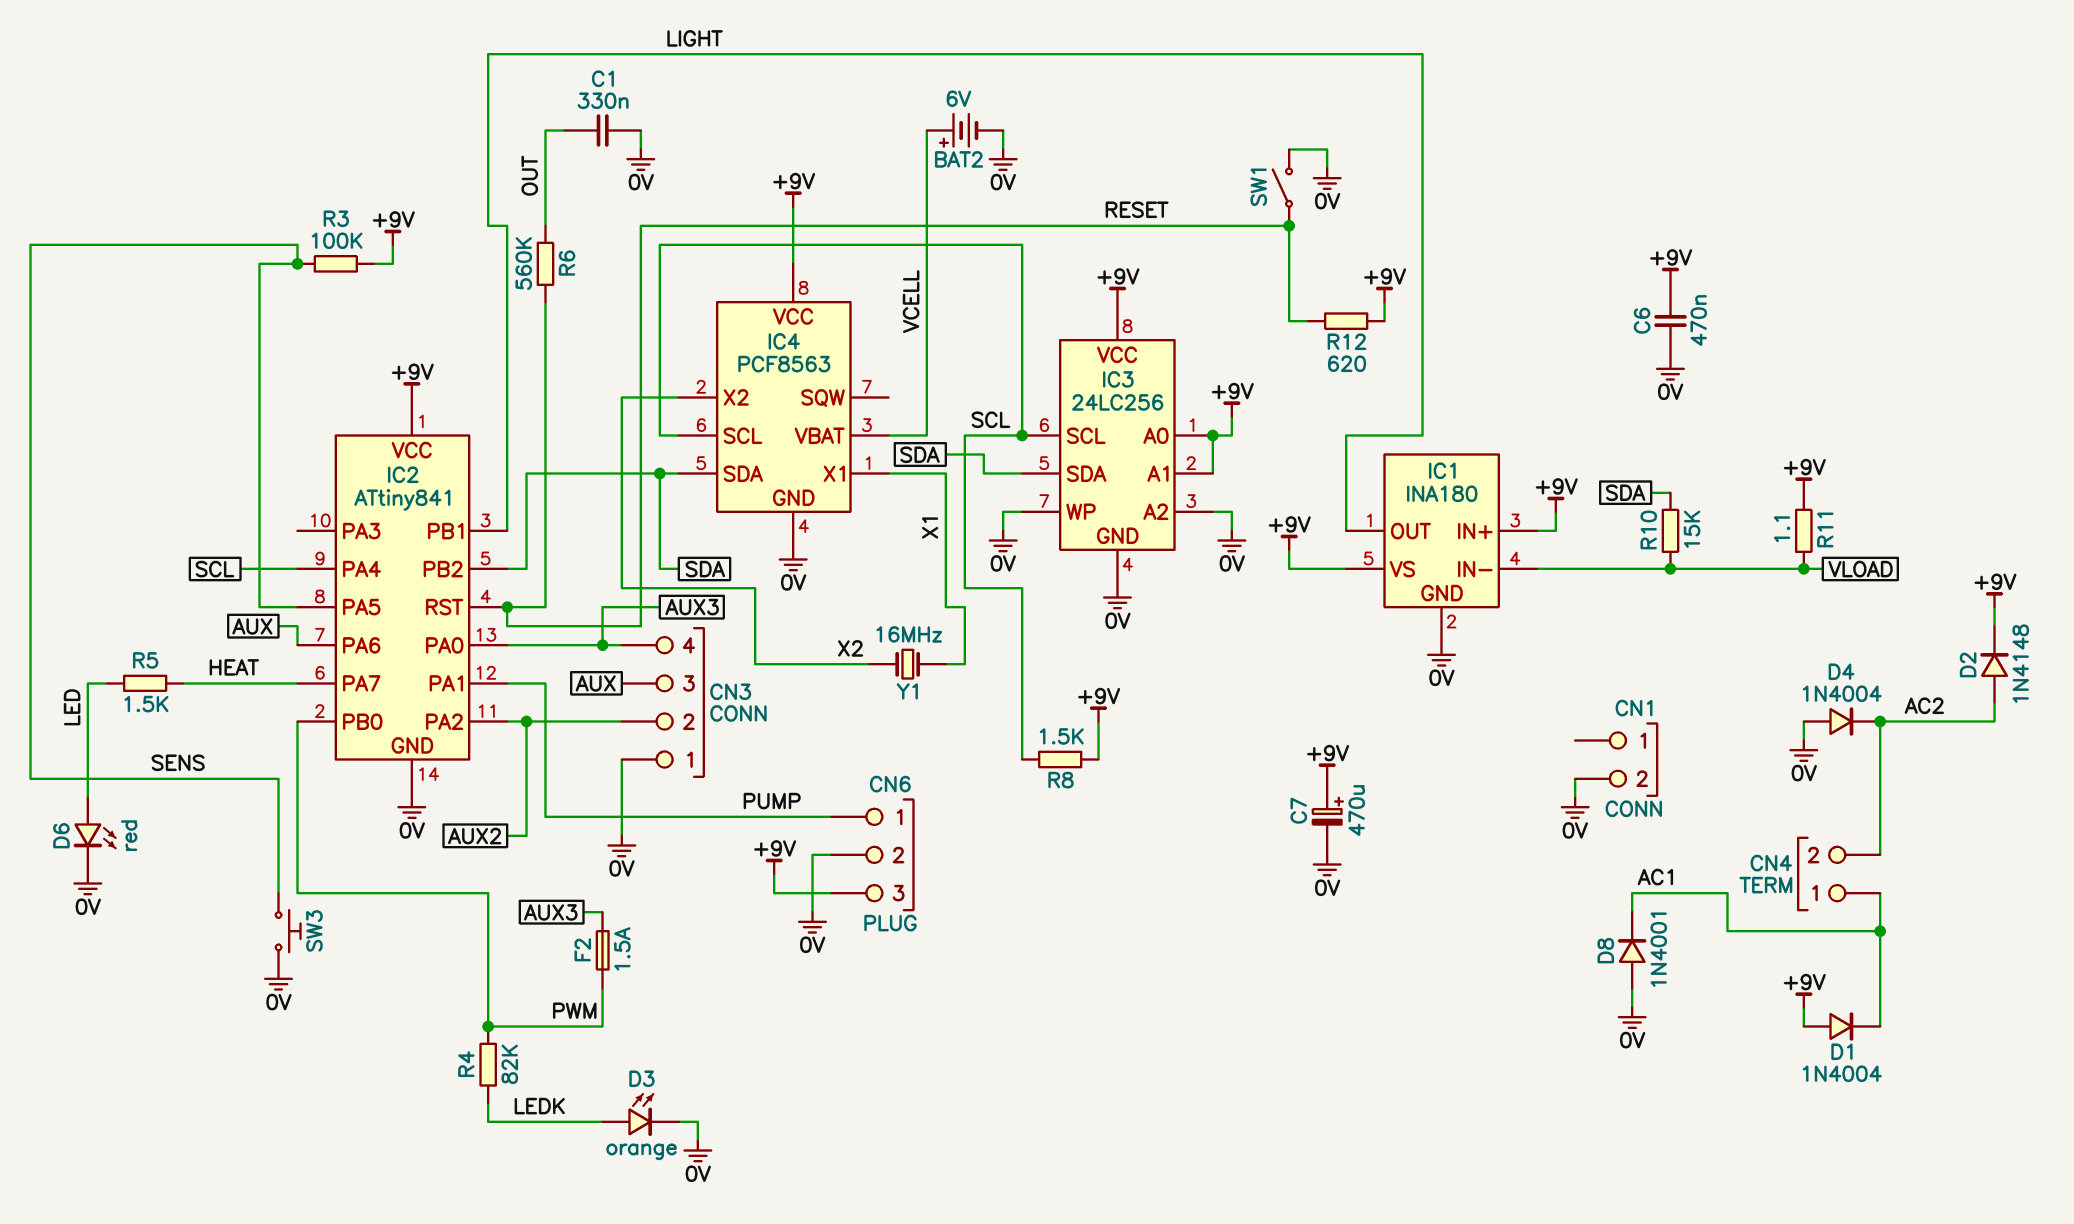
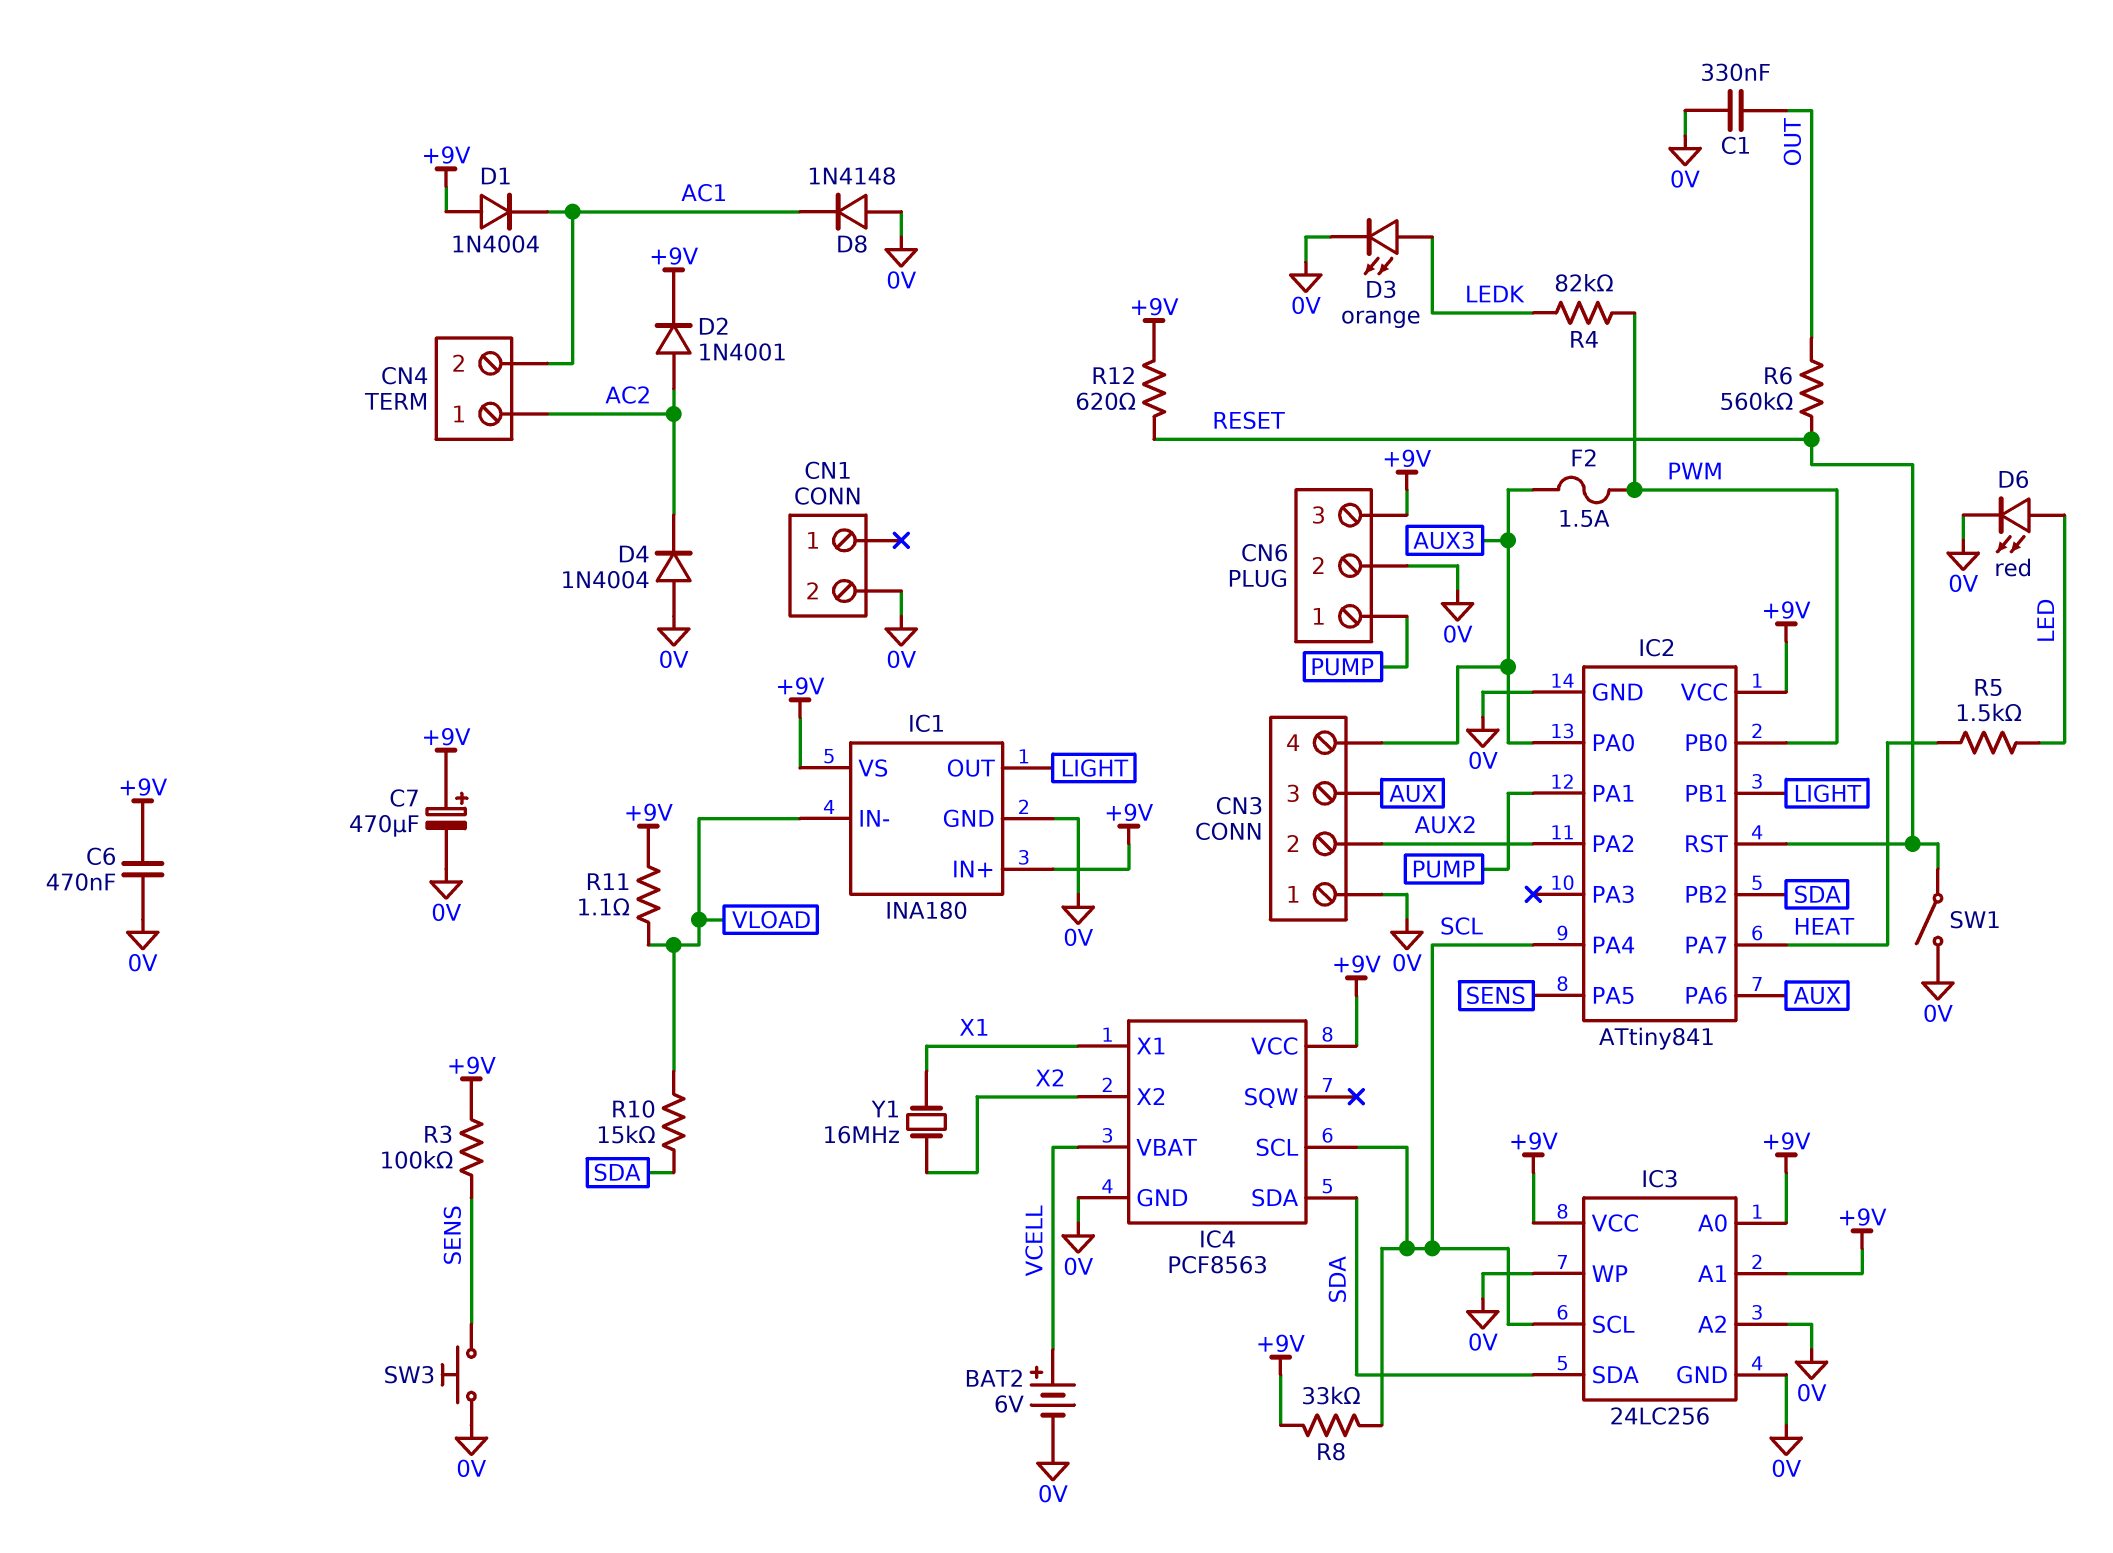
CN4 pin 1: AC1 -> AC2
CN4 pin 2: AC2 -> AC1
D2: diode 1N4148 (A AC2, K +9V) -> diode 1N4001 (A AC2, K +9V)
D8: diode 1N4001 (A 0V, K AC1) -> diode 1N4148 (A 0V, K AC1)
R8: 1.5k (+9V, SCL) -> 33k (+9V, SCL)

